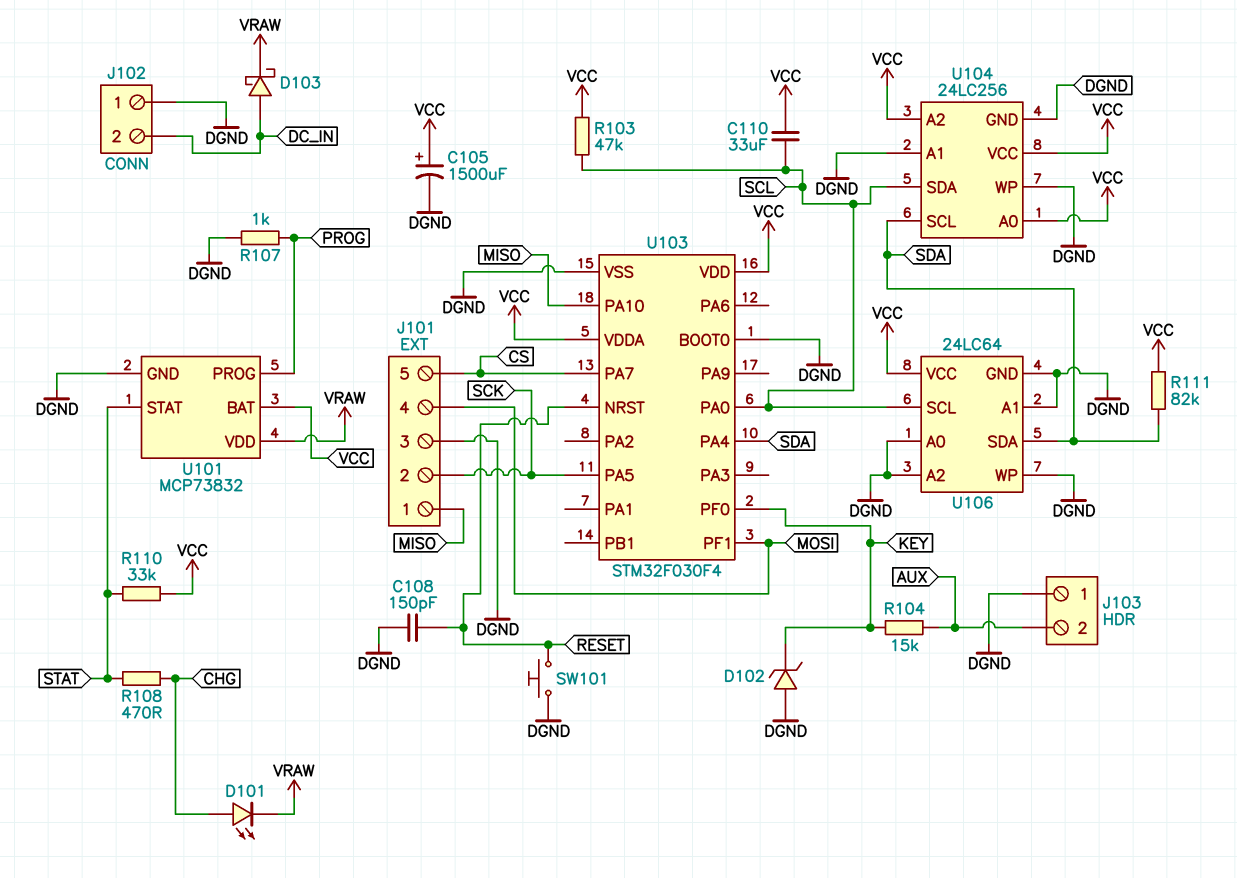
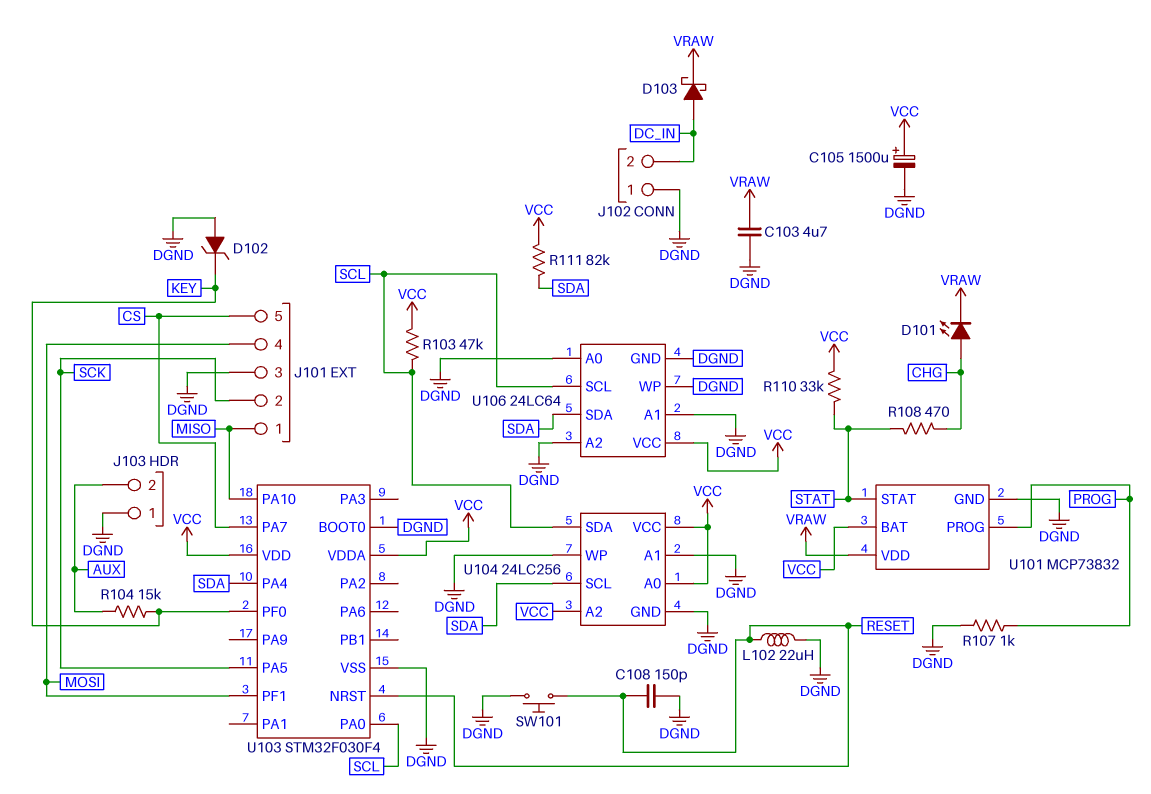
C103: none -> 4.7uF (DGND, VRAW)
C110: 33uF (SCL, VCC) -> none
L102: none -> 22uH (DGND, RESET)

